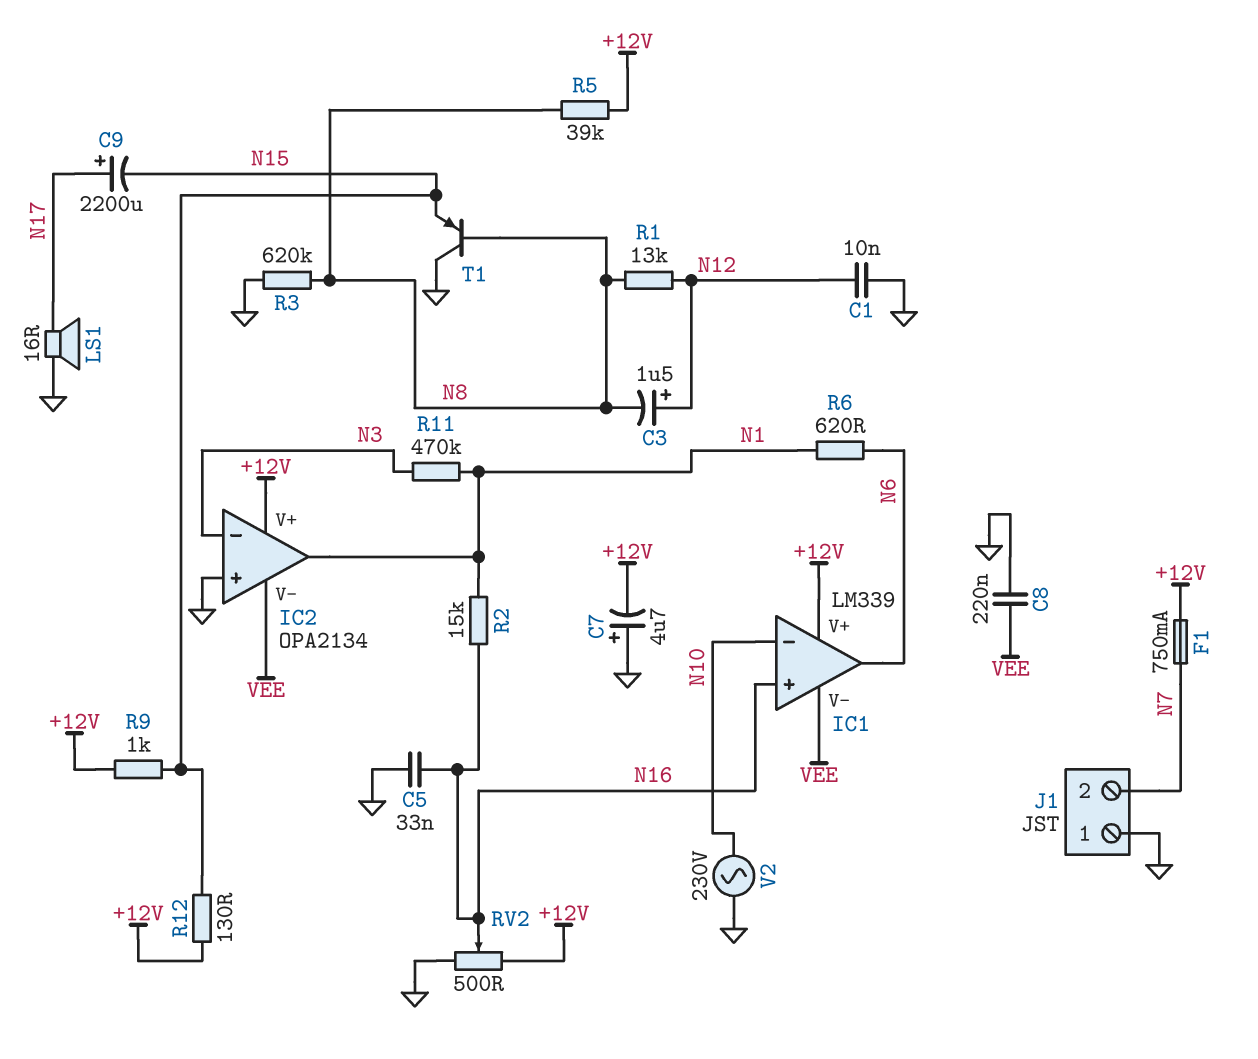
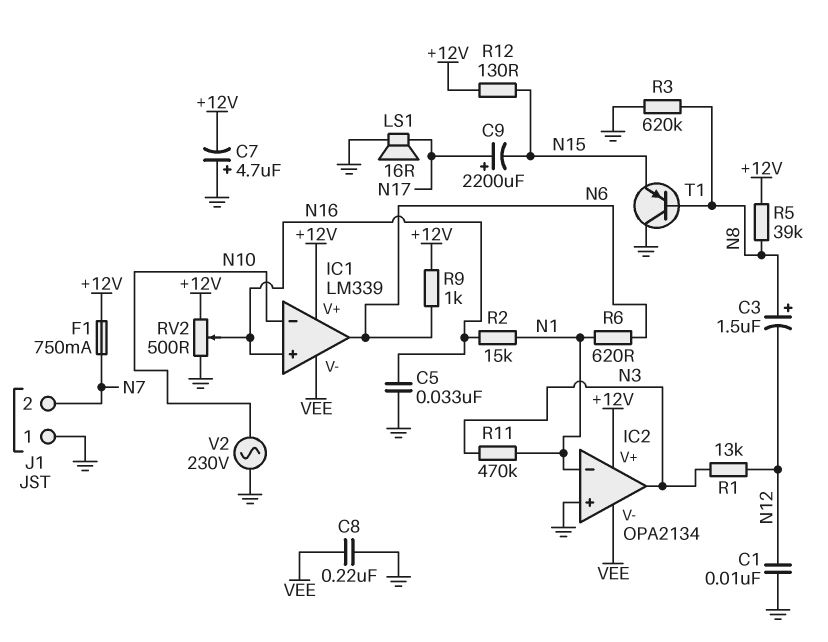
C3: 1.5uF (plus N12, minus N8) -> 1.5uF (plus N8, minus N12)
IC2 pin in-: N3 -> N1
IC2 pin out: N1 -> N3
R1: 13k (N8, N12) -> 13k (N3, N12)
R9: 1k (+12V, N15) -> 1k (+12V, N6)

